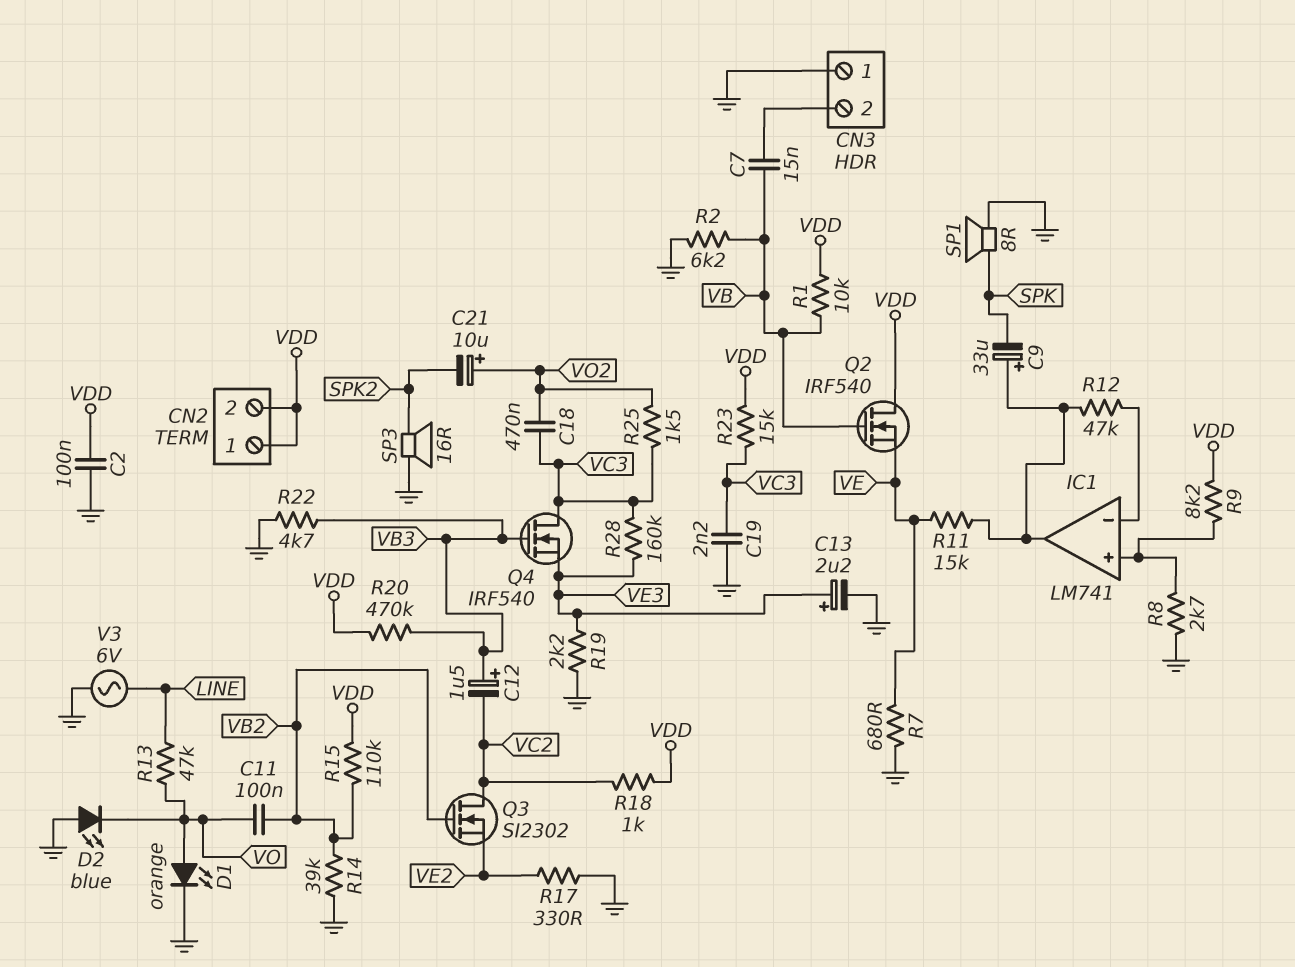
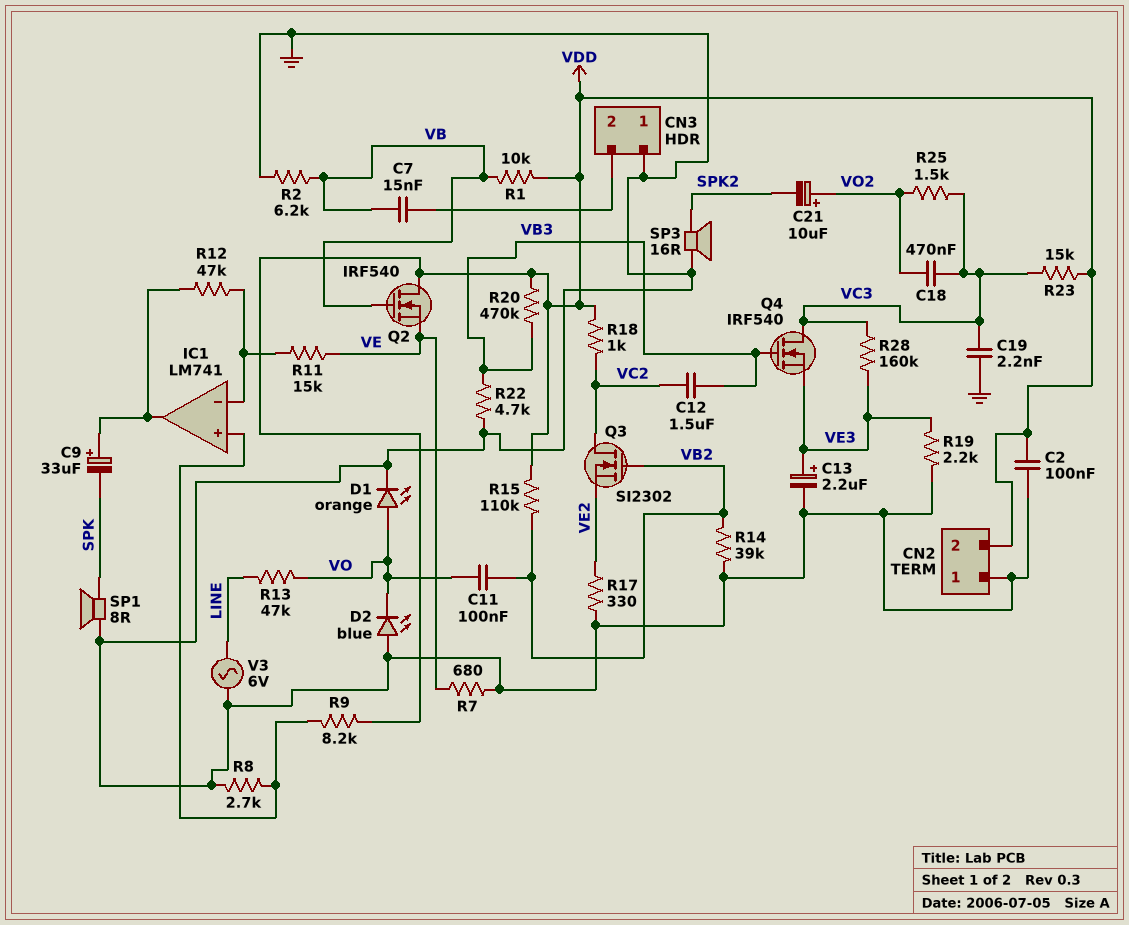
C12: 1.5uF (plus VB3, minus VC2) -> 1.5uF (VB3, VC2)
CN2 pin 1: VDD -> GND
R11: 15k (IC1/out, VE) -> 15k (IC1/in-, VE)

